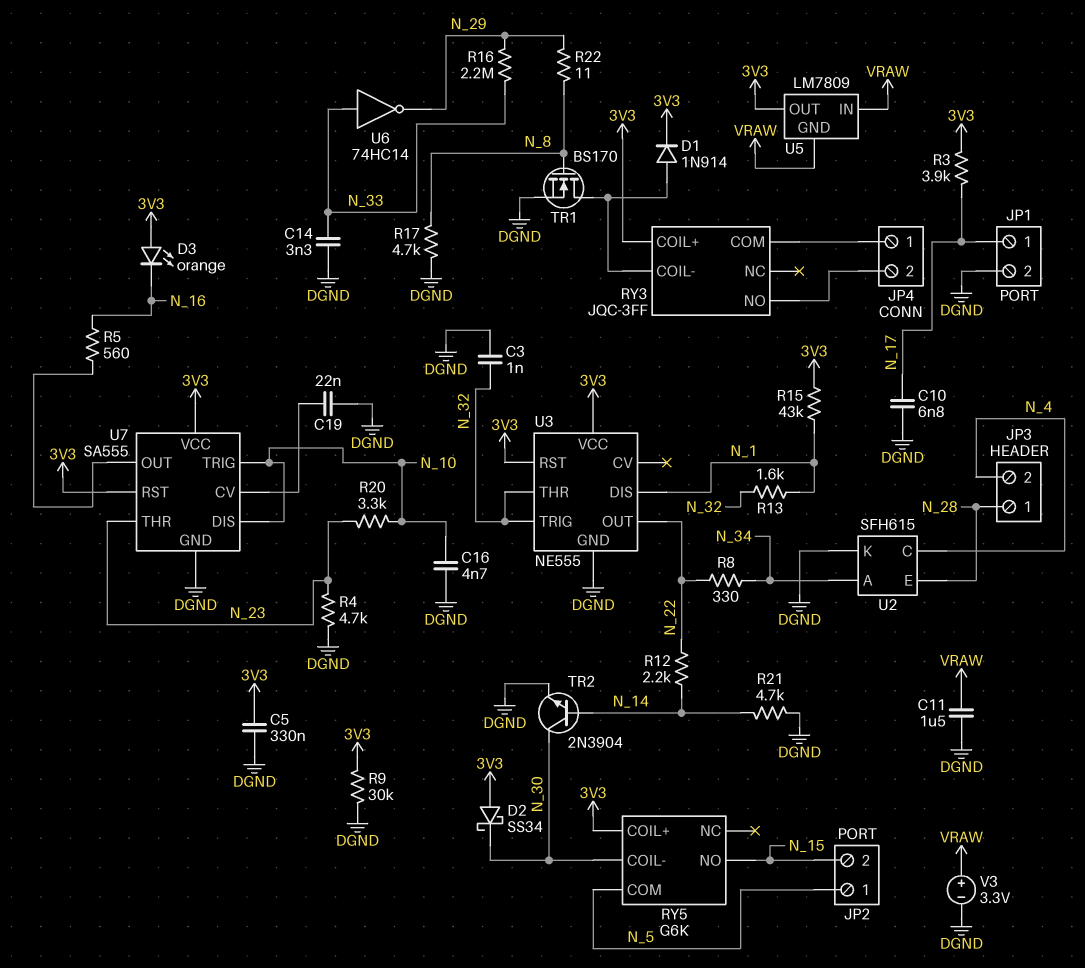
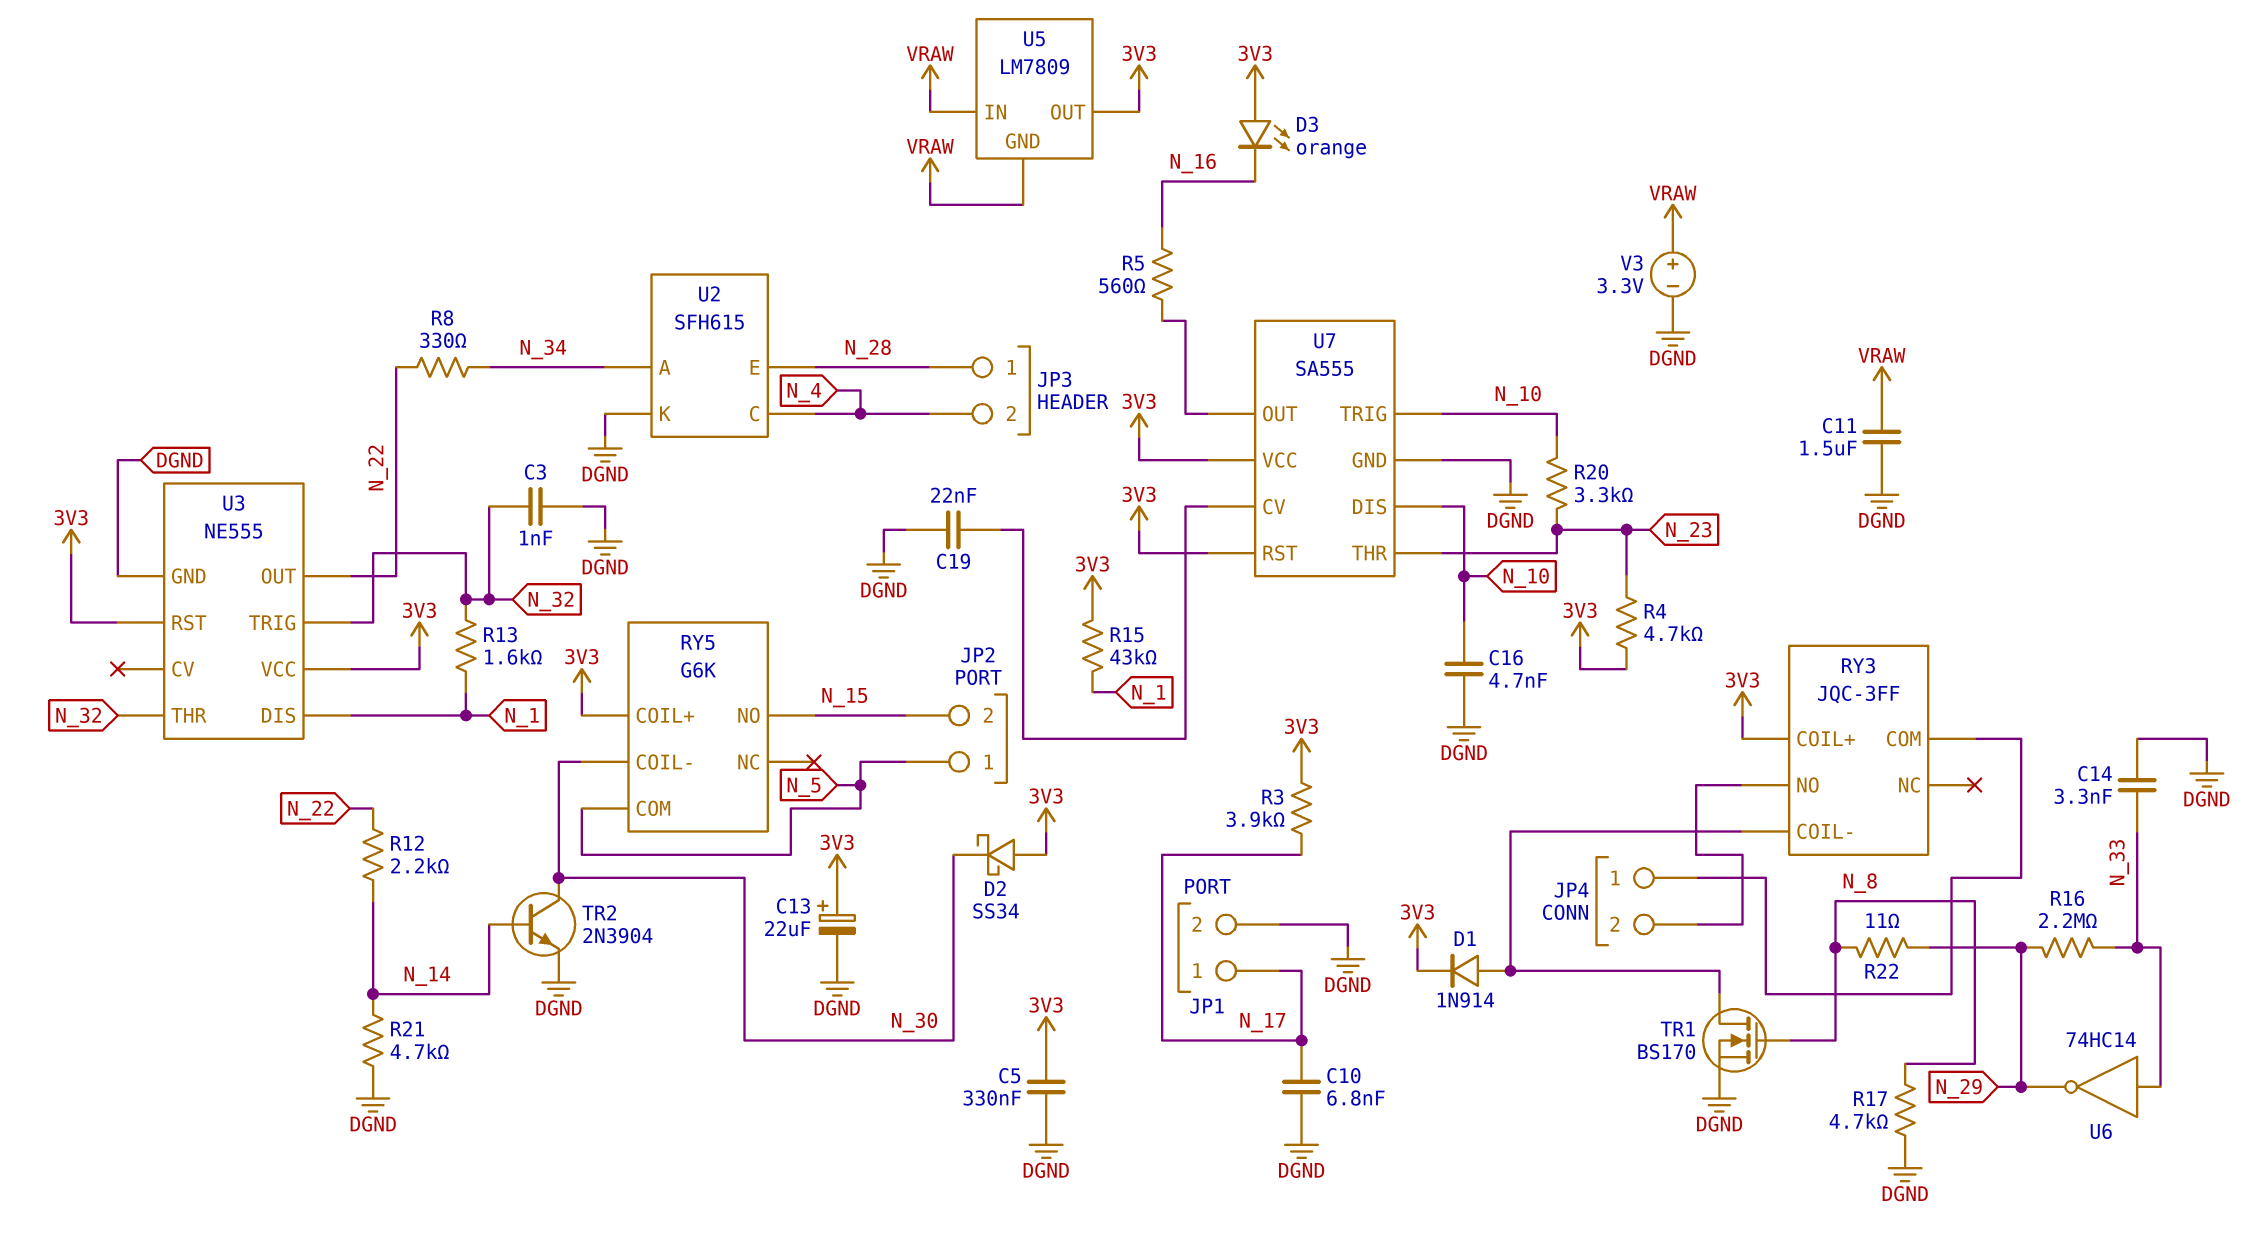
C13: none -> 22uF (plus 3V3, minus DGND)
R4: 4.7k (DGND, N_23) -> 4.7k (3V3, N_23)
R9: 30k (3V3, DGND) -> none

